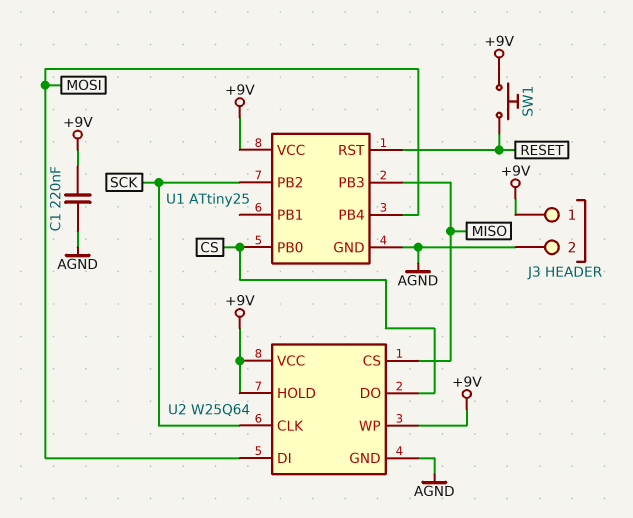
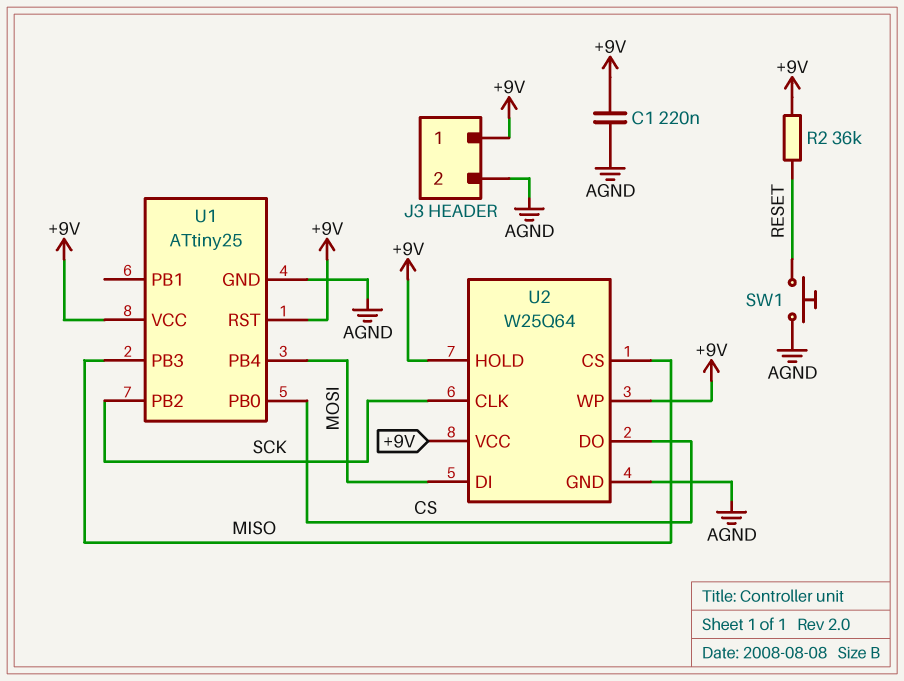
R2: none -> 36k (+9V, RESET)
SW1: button (+9V, RESET) -> button (AGND, RESET)
U1 pin RST: RESET -> +9V

